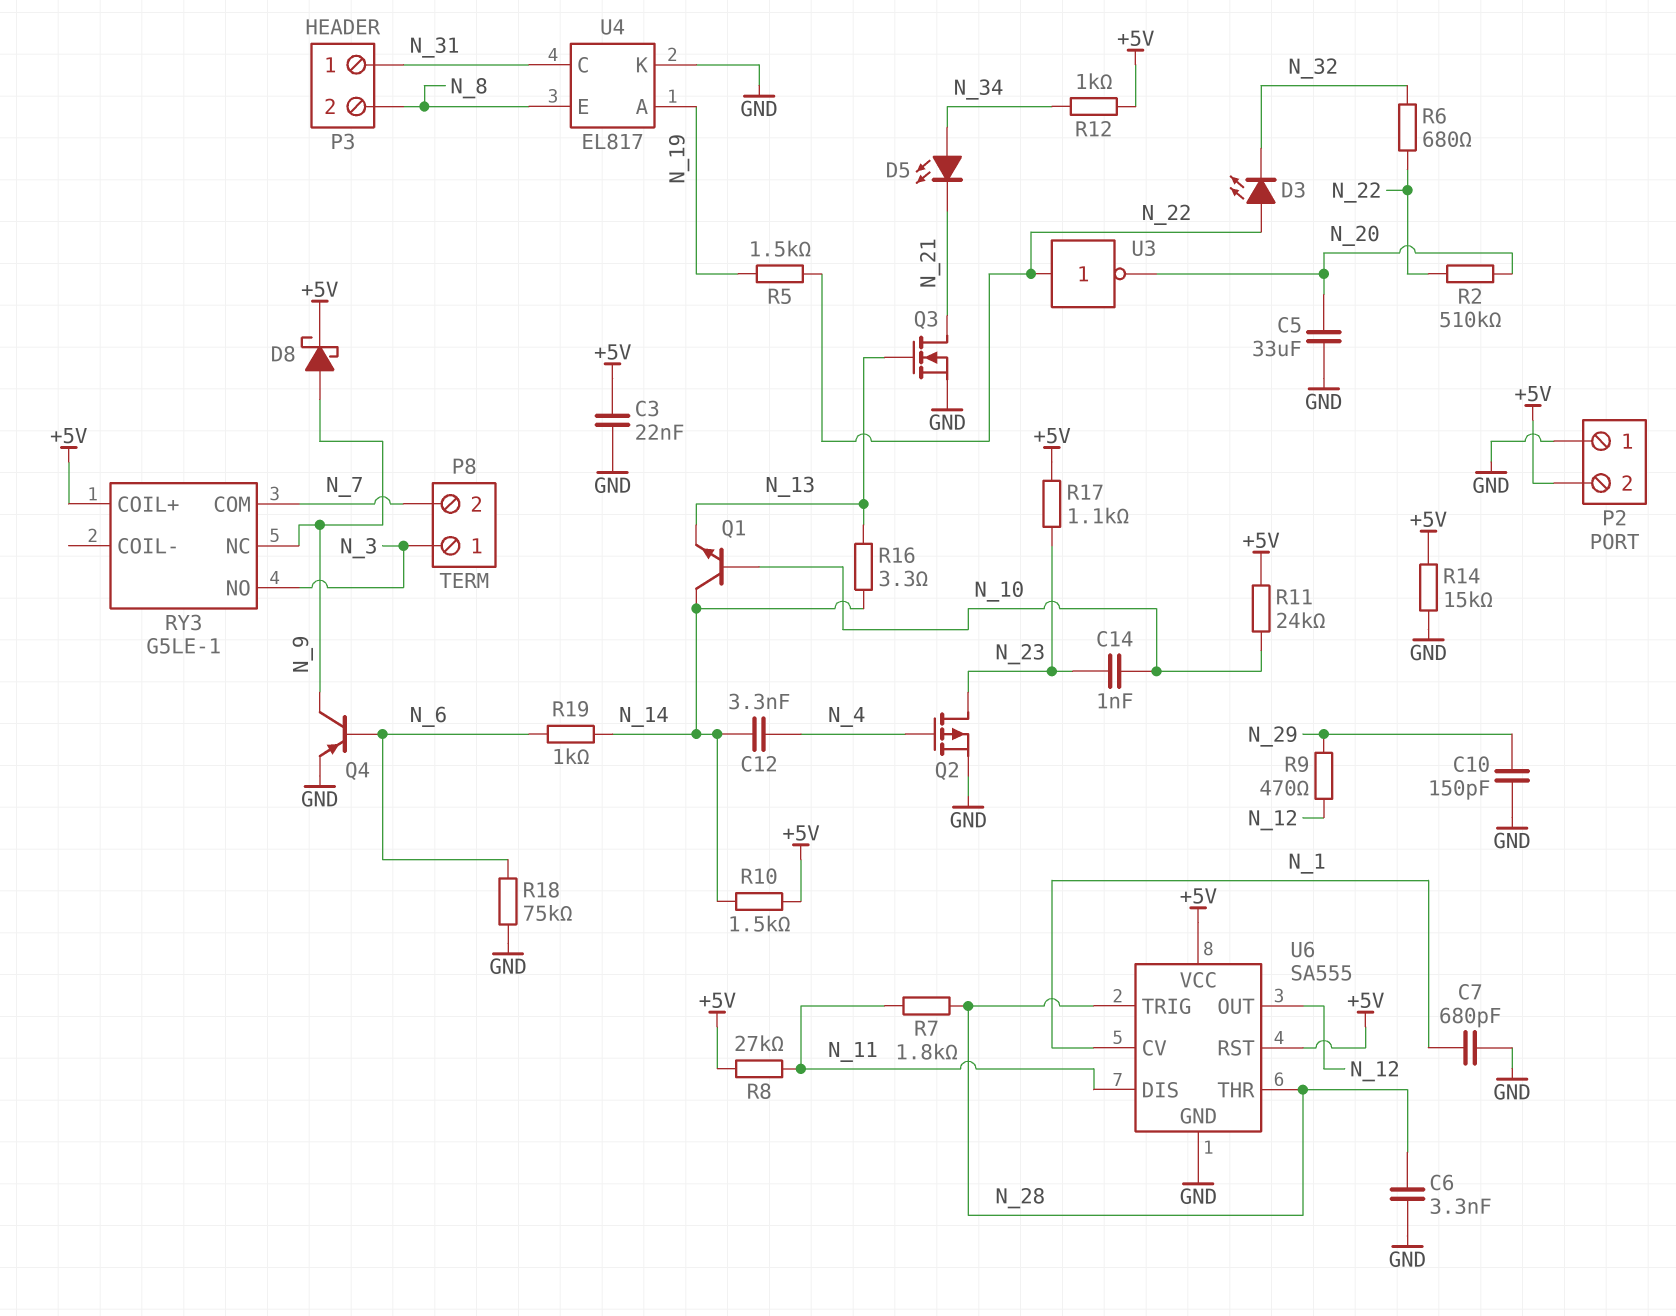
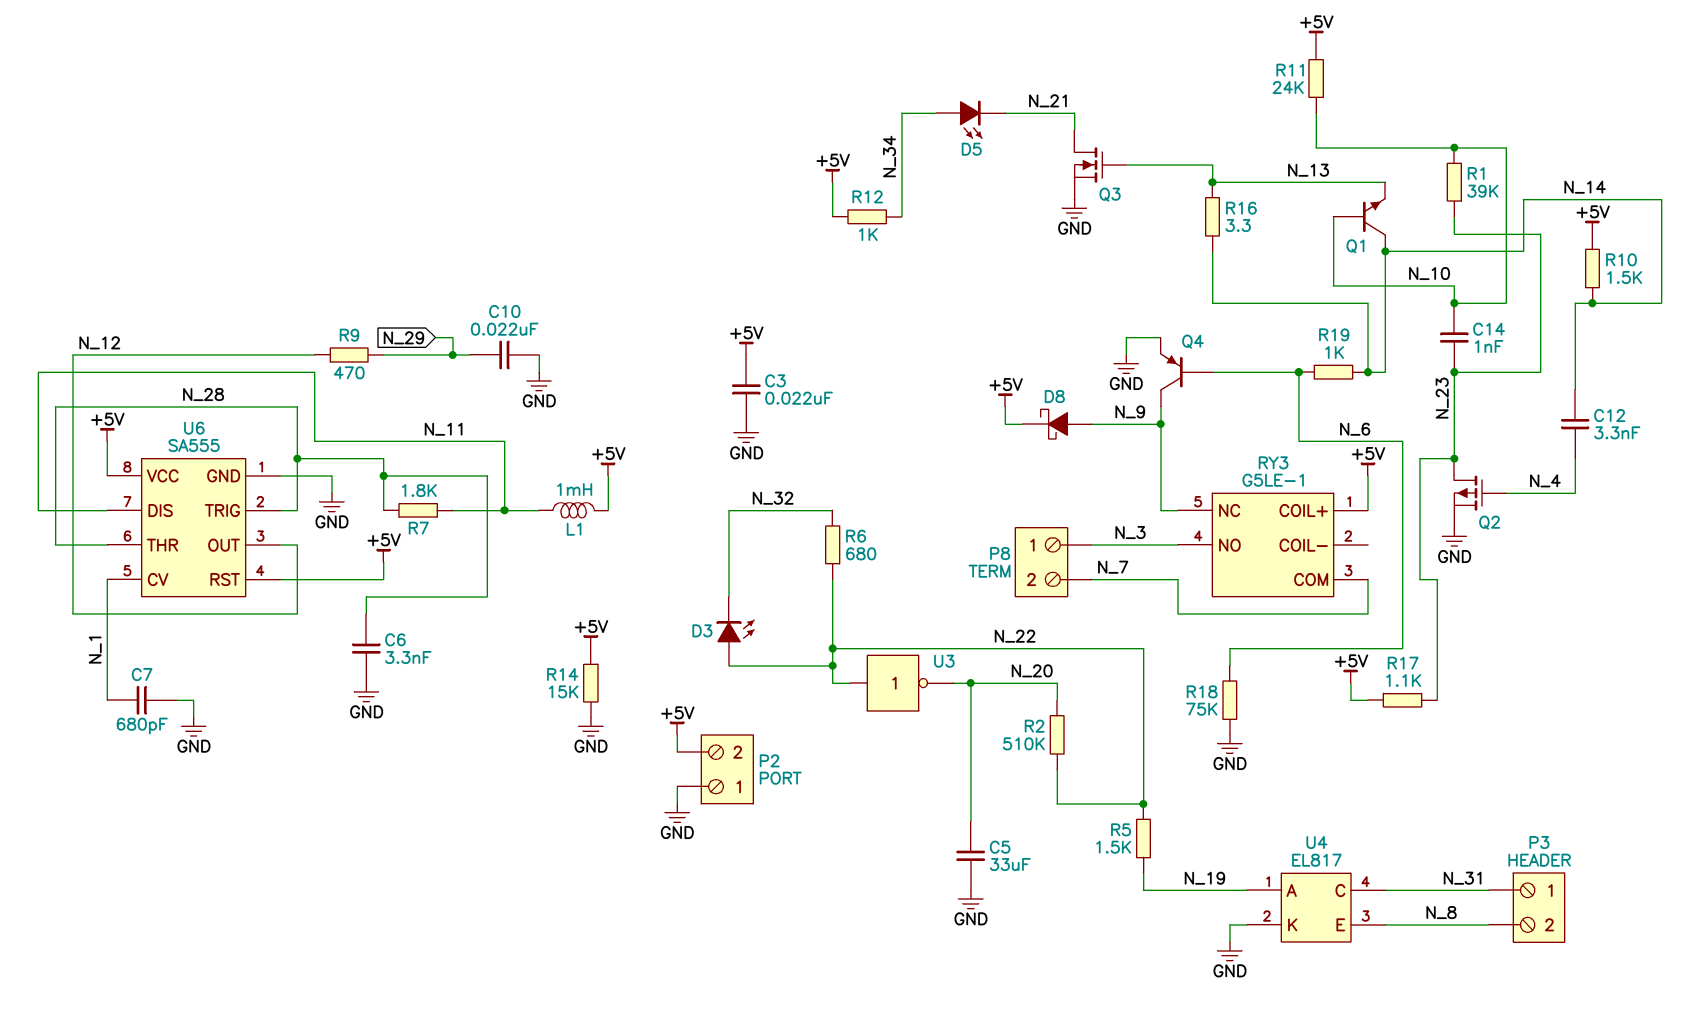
C10: 150pF (GND, N_29) -> 22nF (GND, N_29)
L1: none -> 1mH (+5V, N_11)
R1: none -> 39k (N_10, N_23)
R8: 27k (+5V, N_11) -> none

